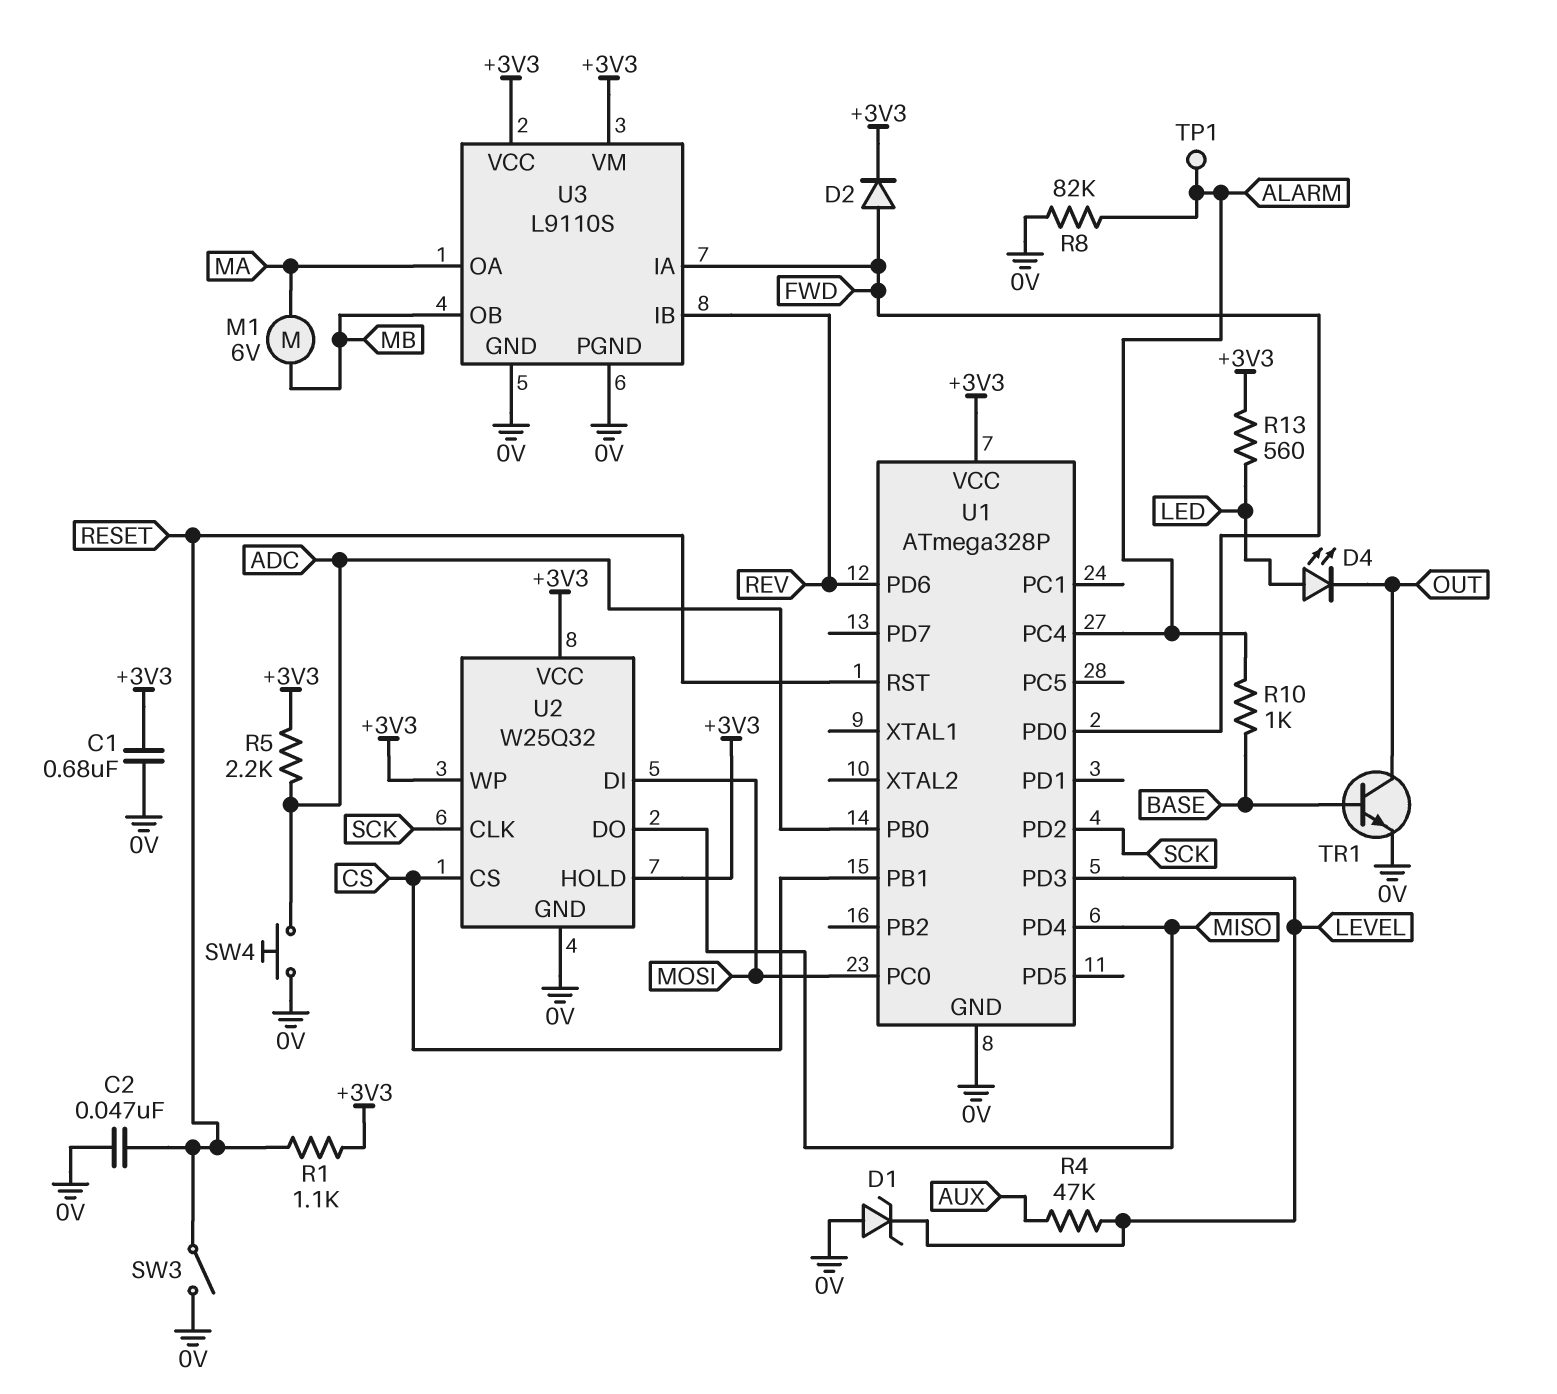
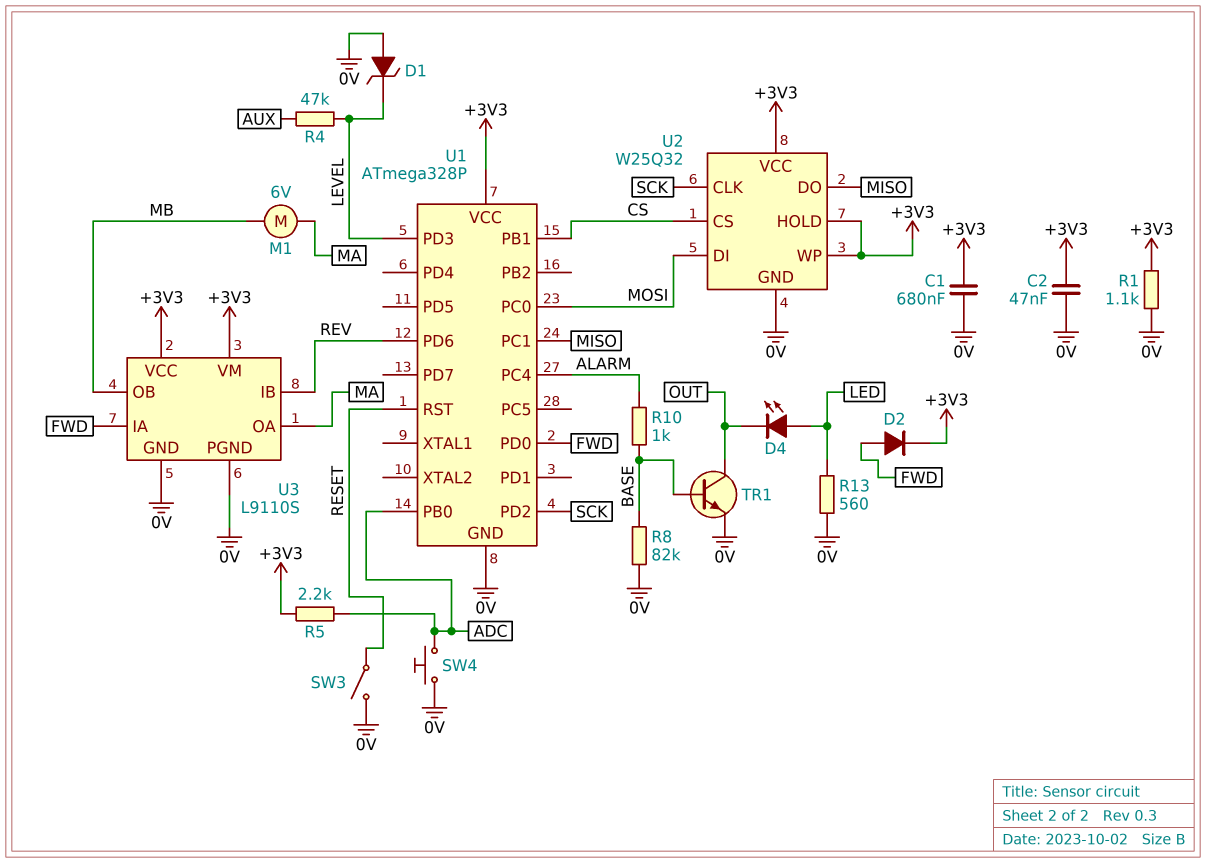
C2: 47nF (0V, RESET) -> 47nF (+3V3, 0V)
R1: 1.1k (+3V3, RESET) -> 1.1k (+3V3, 0V)
R8: 82k (0V, ALARM) -> 82k (0V, BASE)
R13: 560 (+3V3, LED) -> 560 (0V, LED)
TP1: test point (ALARM) -> none
U1 pin PC1: none -> MISO
U1 pin PD4: MISO -> none

